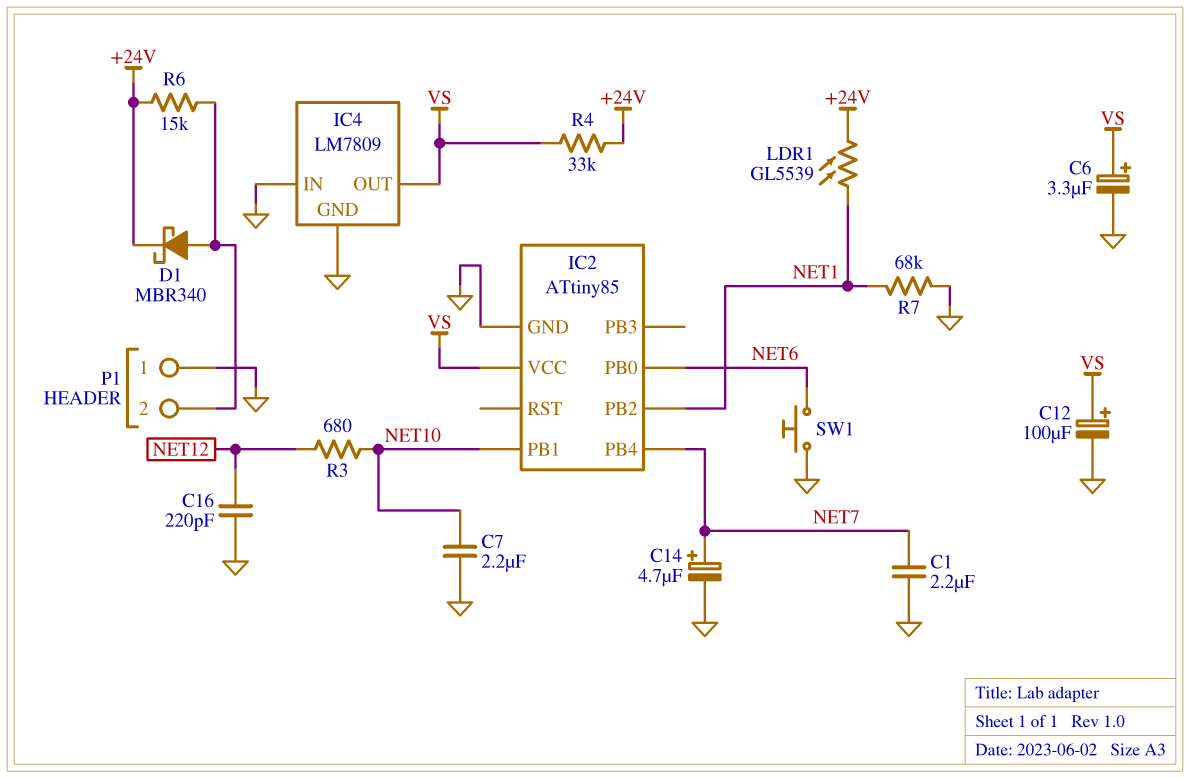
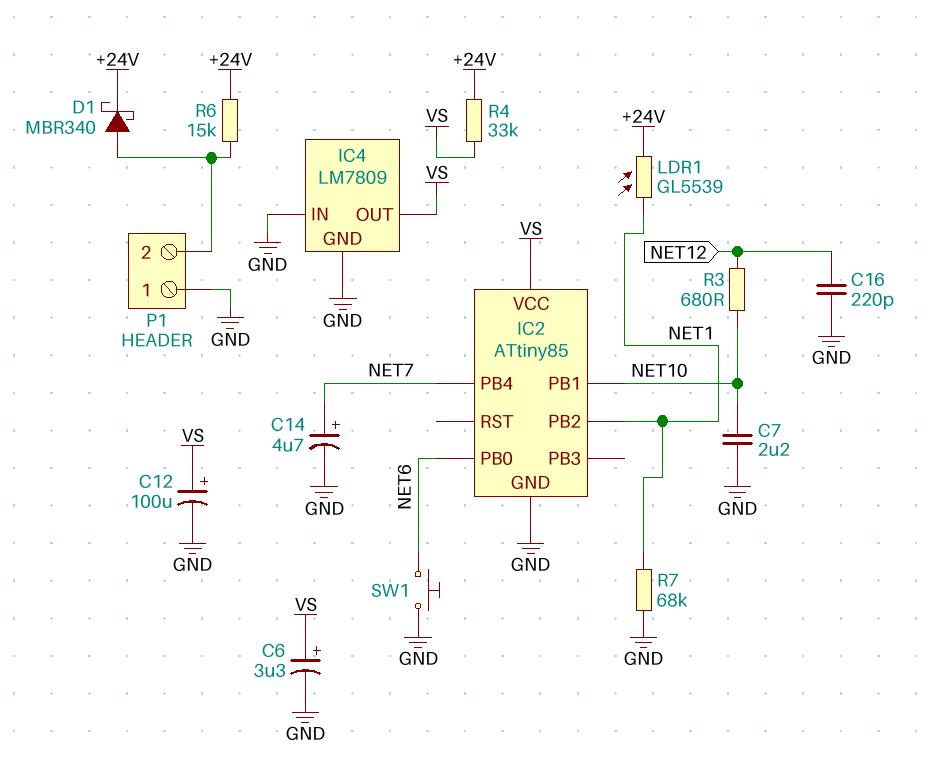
C1: 2.2uF (GND, NET7) -> none

